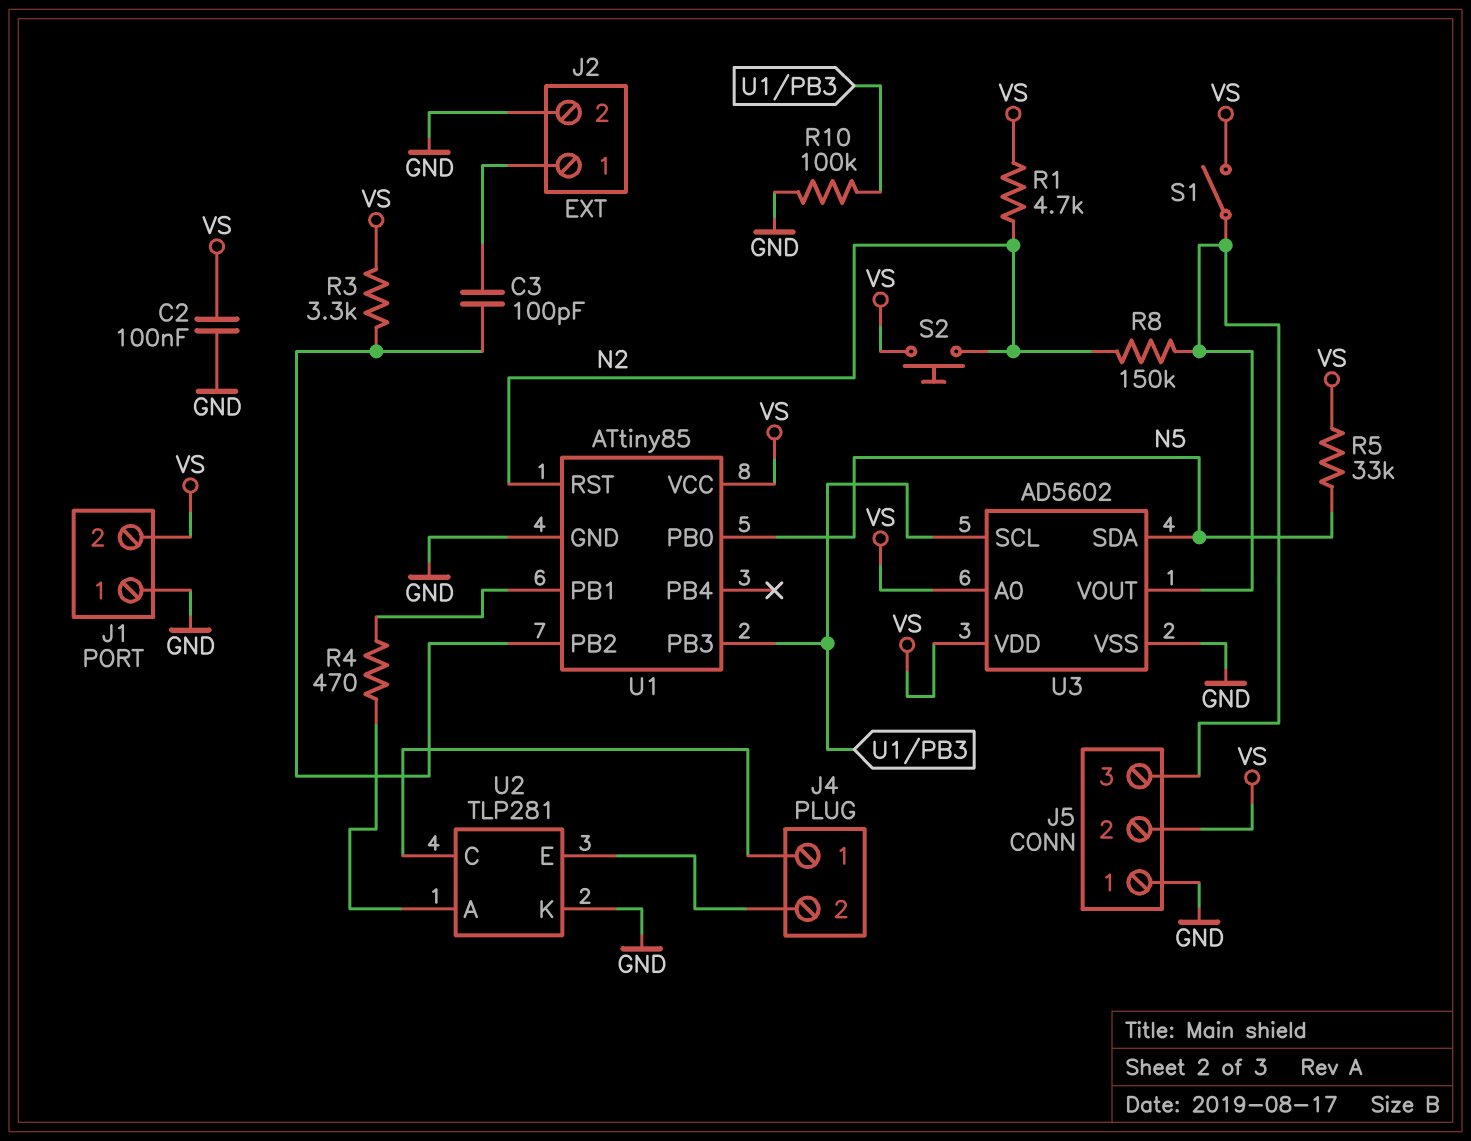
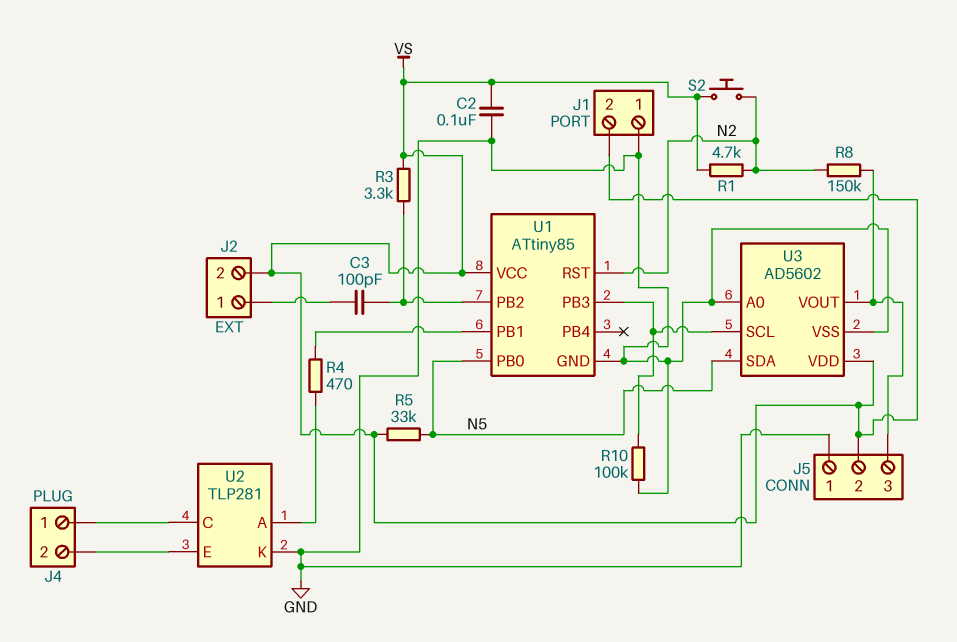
J2 pin 2: GND -> VS
S1: switch (J5/3, VS) -> none
U3 pin A0: VS -> GND

